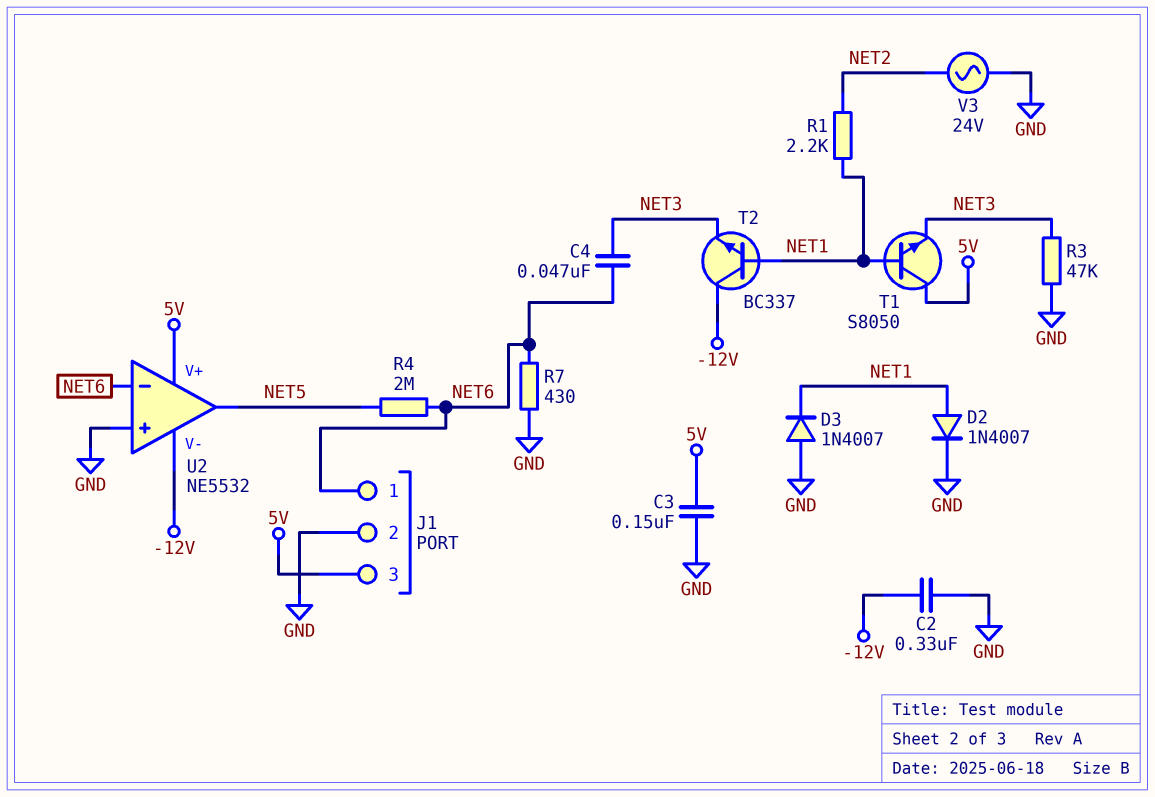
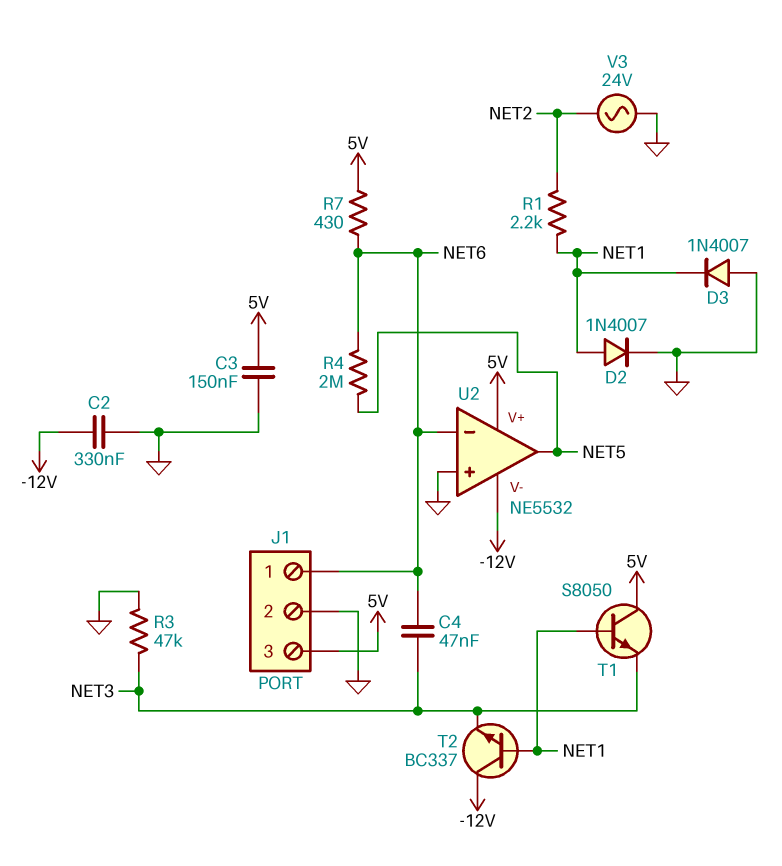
R7: 430 (GND, NET6) -> 430 (5V, NET6)

